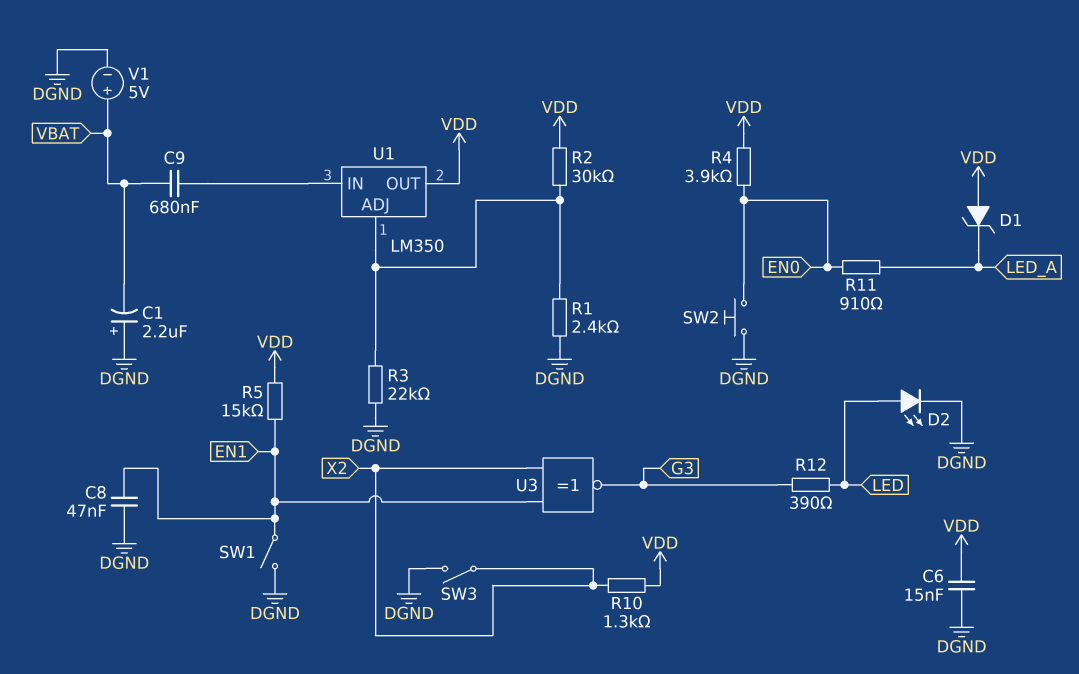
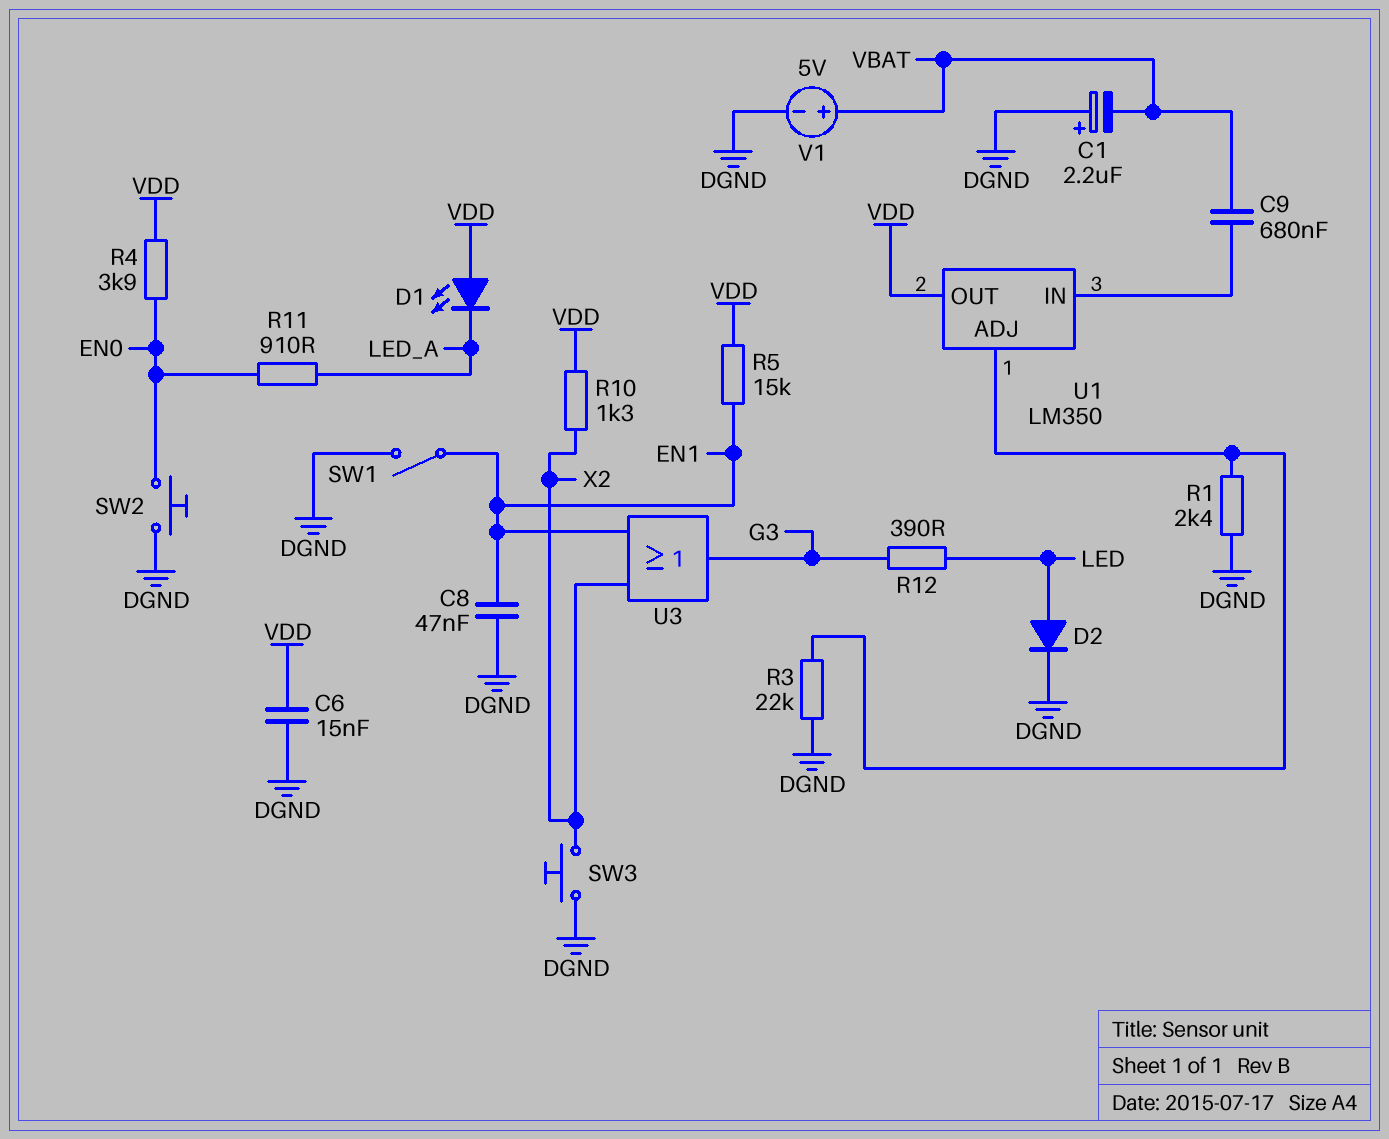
D1: zener (A VDD, K LED_A) -> LED (A VDD, K LED_A)
D2: LED (A LED, K DGND) -> diode (A LED, K DGND)
R2: 30k (U1/ADJ, VDD) -> none
SW3: switch (DGND, X2) -> button (DGND, X2)
U3: XNOR (in EN1, in X2, out G3) -> OR (in EN1, in X2, out G3)

